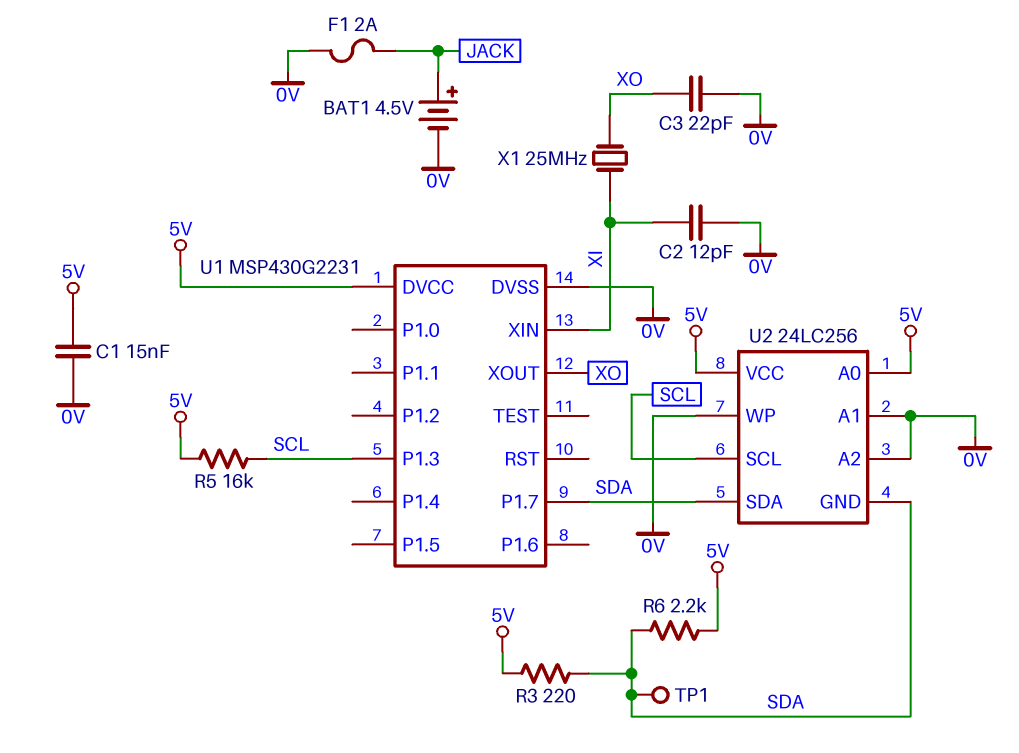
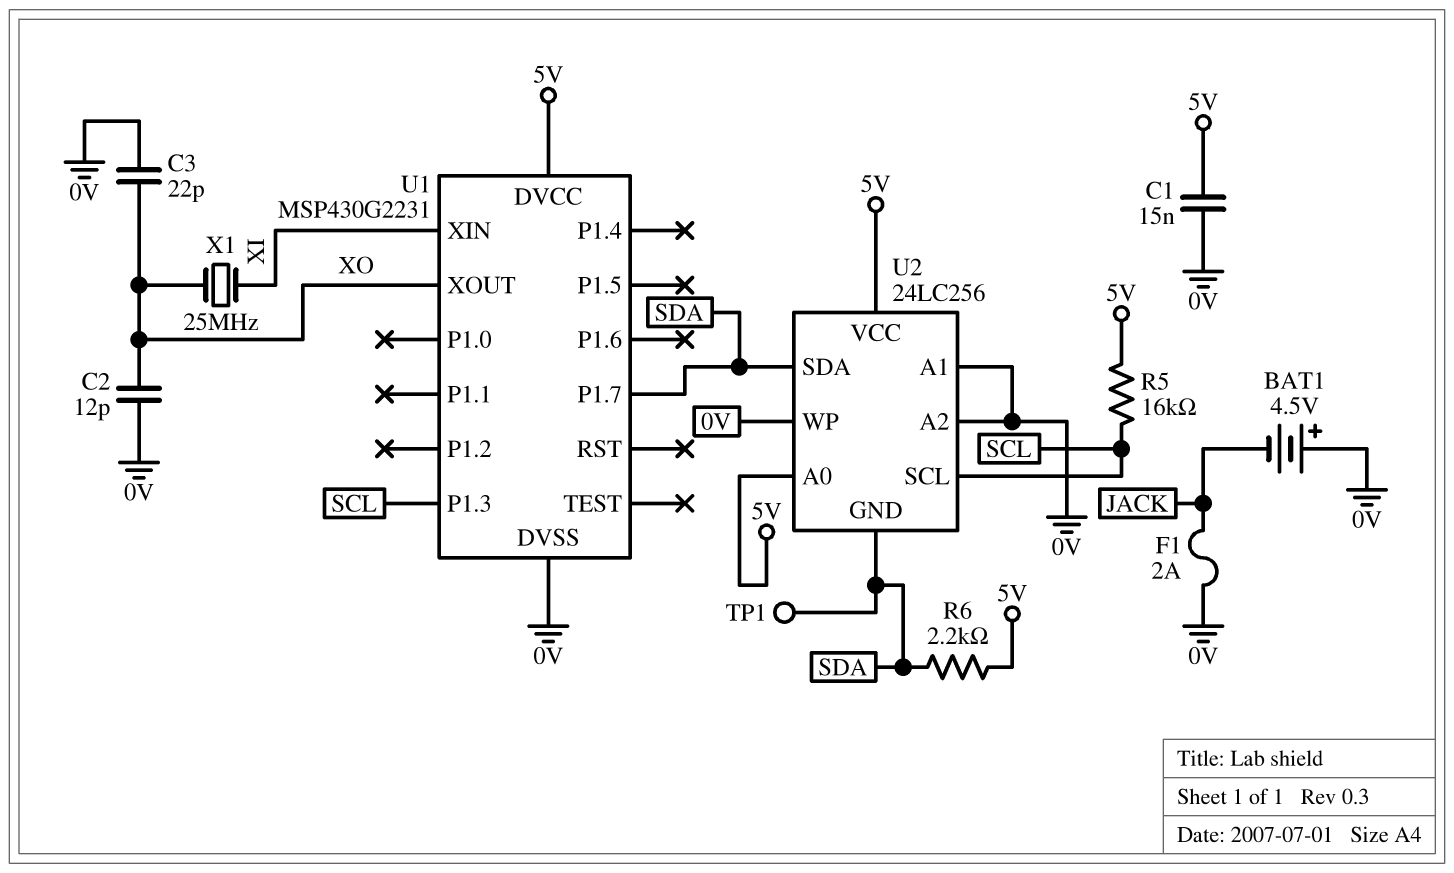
BAT1: 4.5V (plus JACK, minus 0V) -> 4.5V (plus 0V, minus JACK)
C2: 12pF (0V, XI) -> 12pF (0V, XO)
R3: 220 (5V, SDA) -> none

